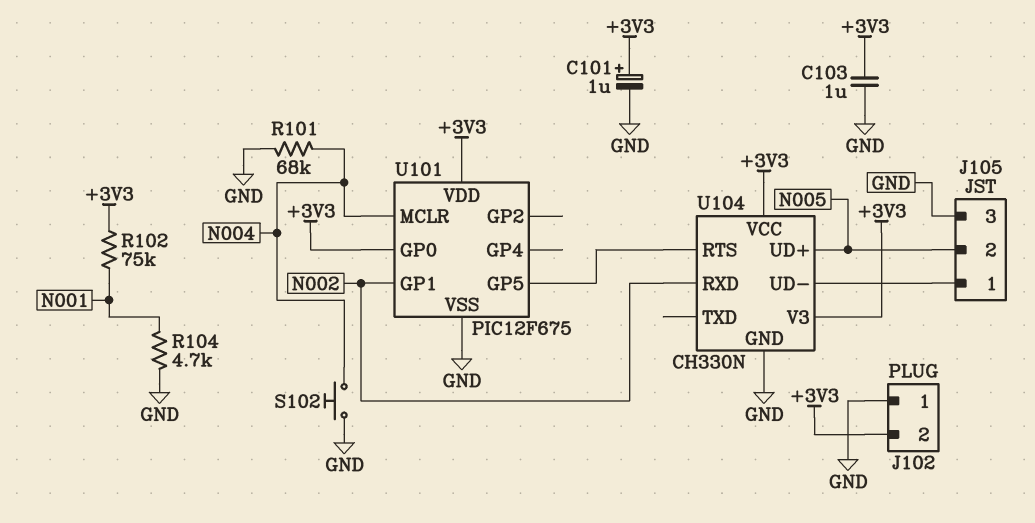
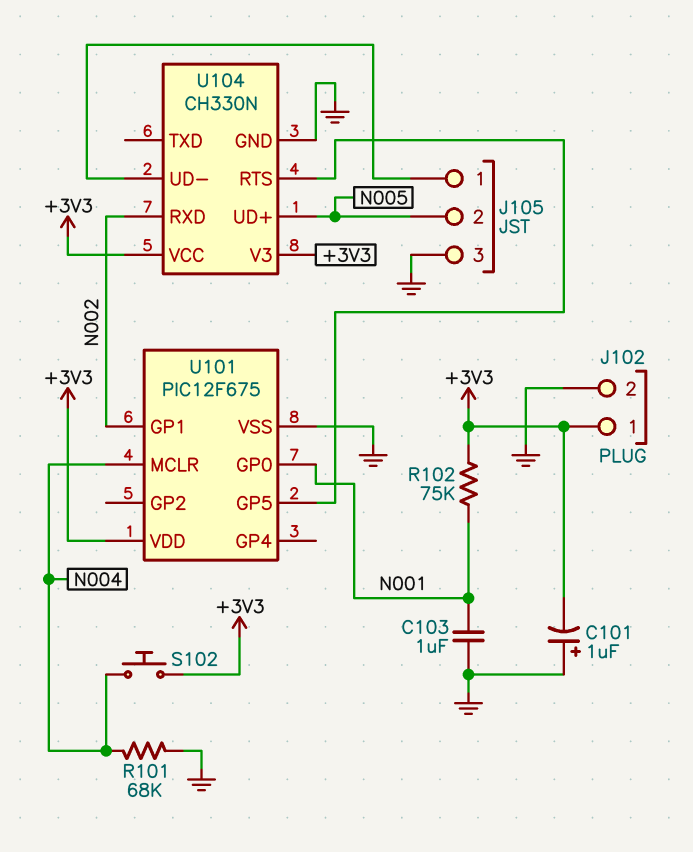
C101: 1uF (plus +3V3, minus GND) -> 1uF (plus GND, minus +3V3)
C103: 1uF (+3V3, GND) -> 1uF (GND, N001)
J102 pin 1: GND -> +3V3
J102 pin 2: +3V3 -> GND
R104: 4.7k (GND, N001) -> none
S102: button (GND, N004) -> button (+3V3, N004)
U101 pin GP0: +3V3 -> N001

